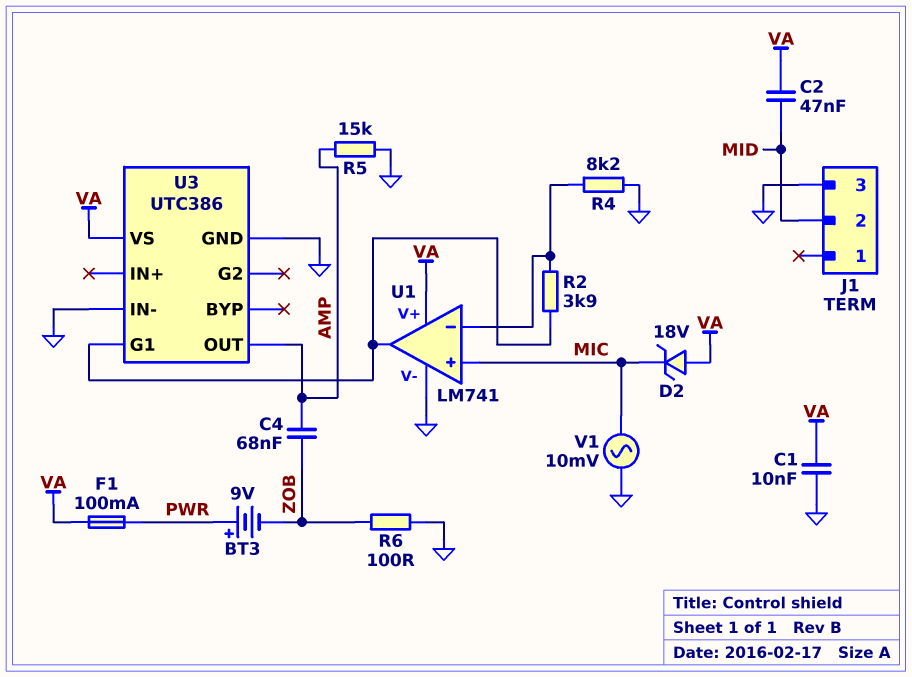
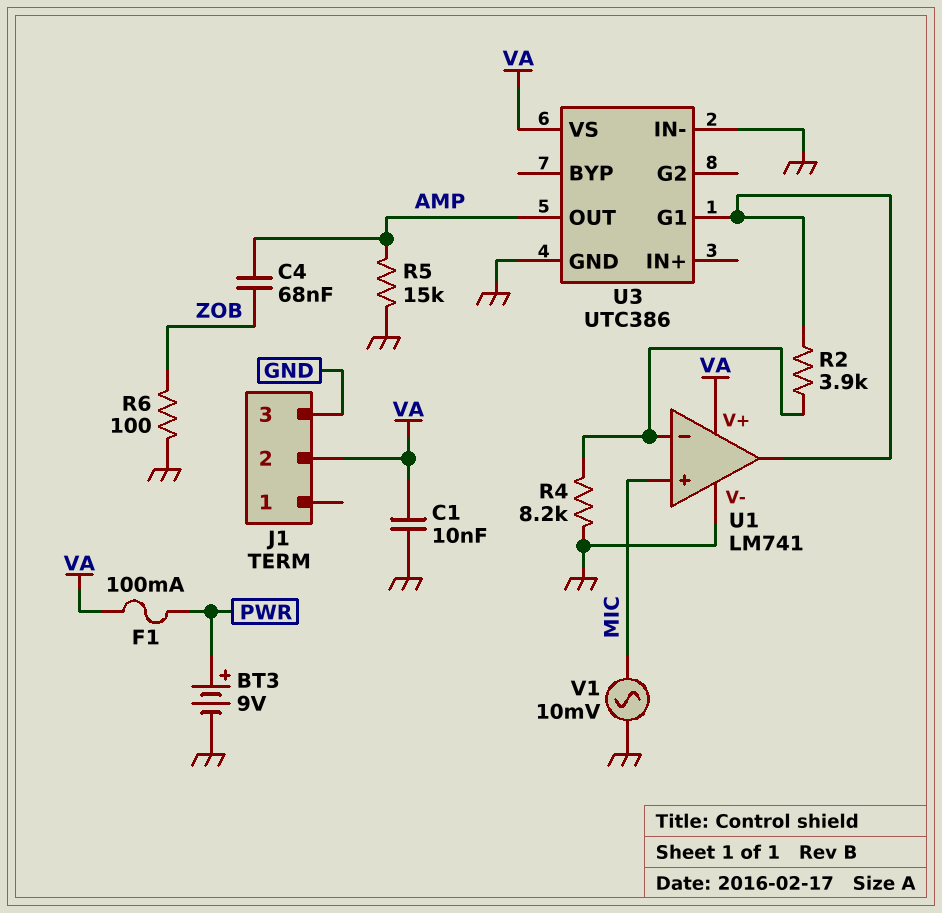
BT3: 9V (plus PWR, minus ZOB) -> 9V (plus PWR, minus GND)
C2: 47nF (MID, VA) -> none
D2: zener 18V (A VA, K MIC) -> none
J1 pin 2: MID -> VA

